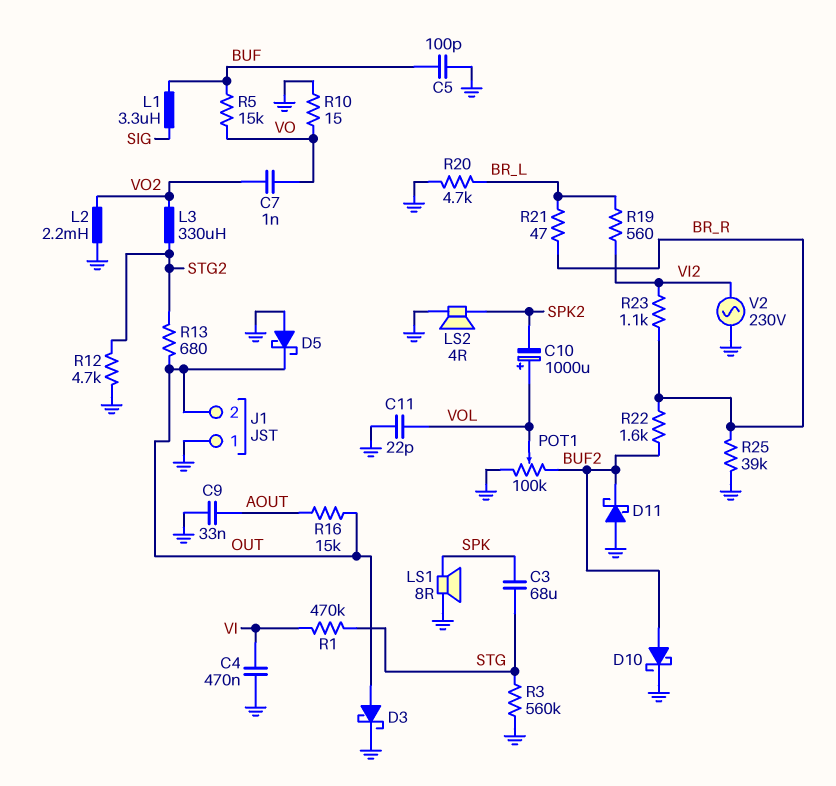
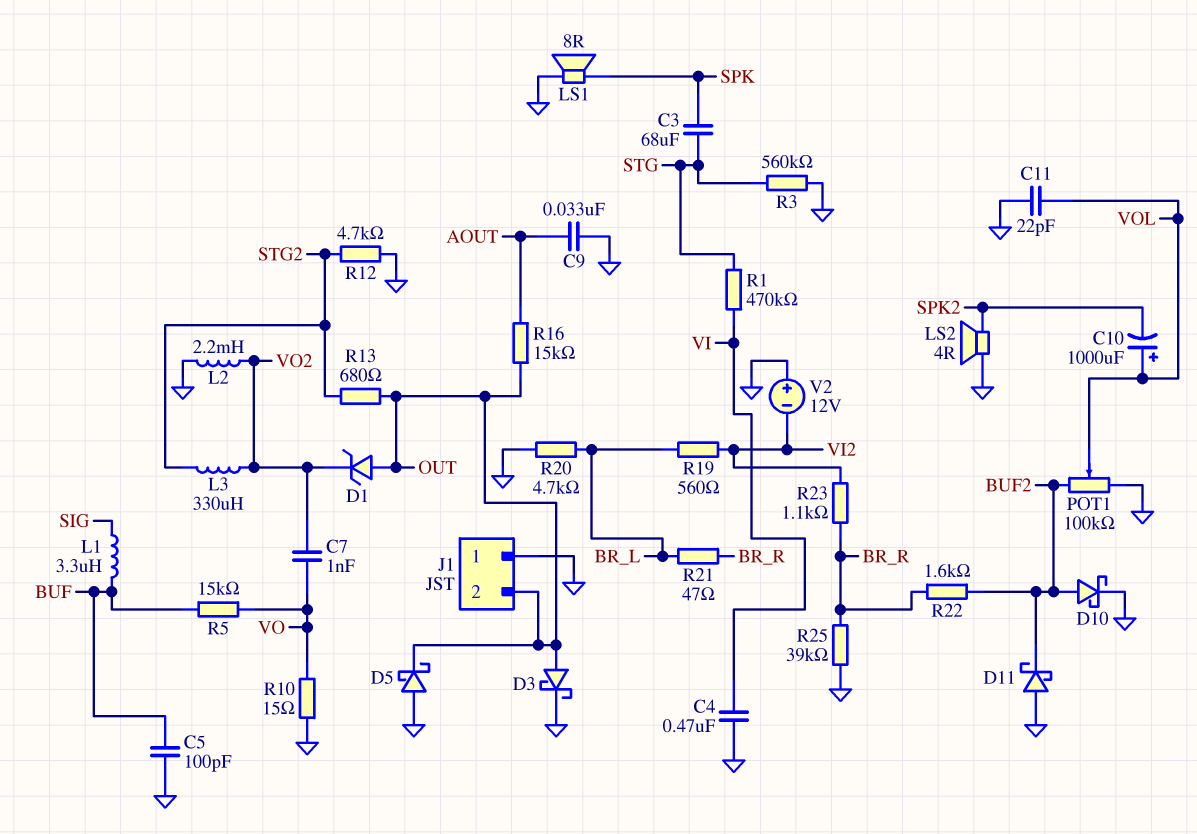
D1: none -> zener (A OUT, K VO2)
V2: AC 230V (GND, VI2) -> 12V (plus GND, minus VI2)

